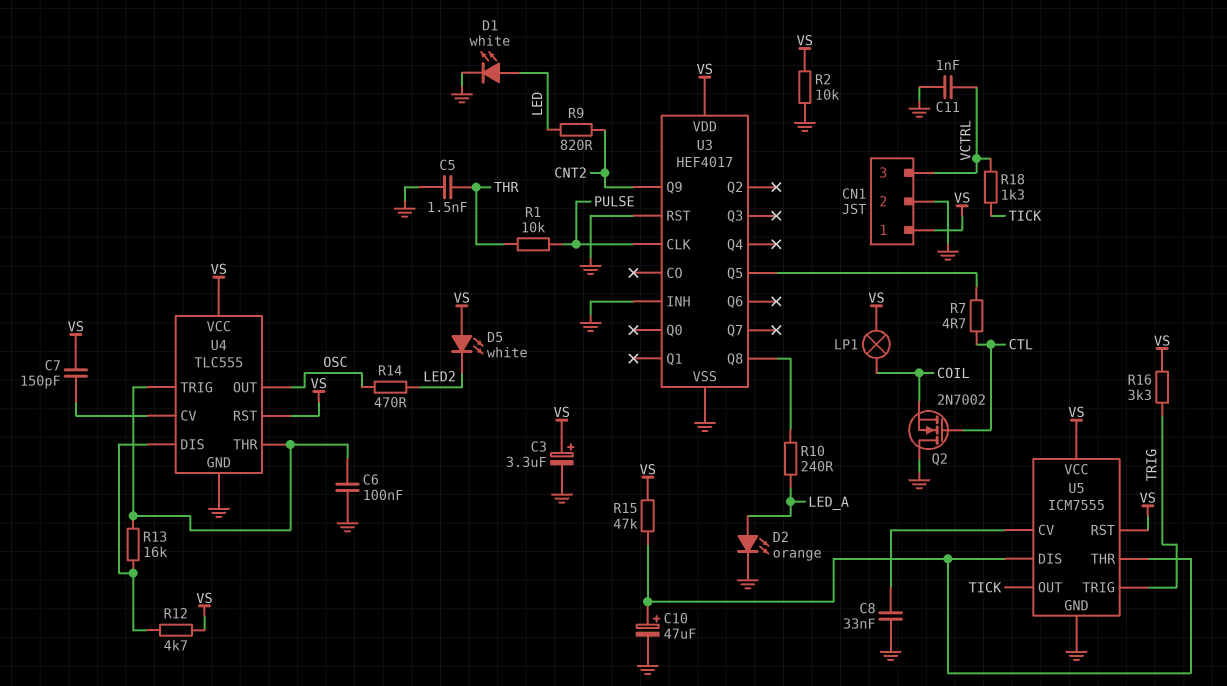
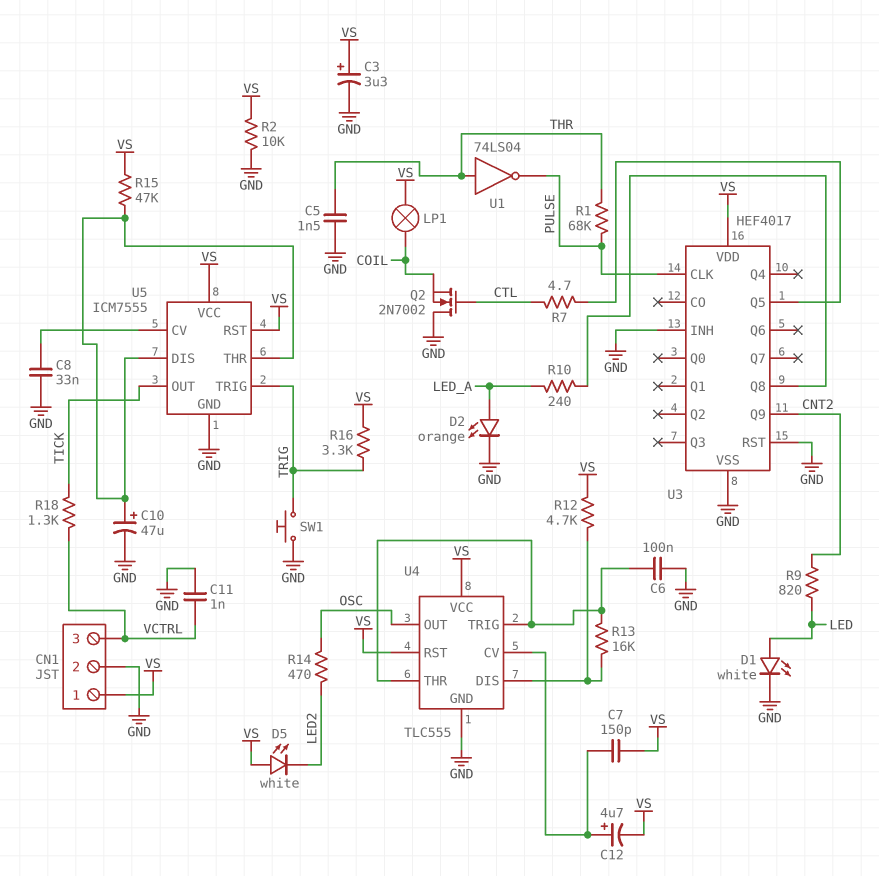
C12: none -> 4.7uF (plus U4/CV, minus VS)
R1: 10k (PULSE, THR) -> 68k (PULSE, THR)
SW1: none -> button (GND, TRIG)
U1: none -> NOT 74LS04 (in THR, out PULSE)

